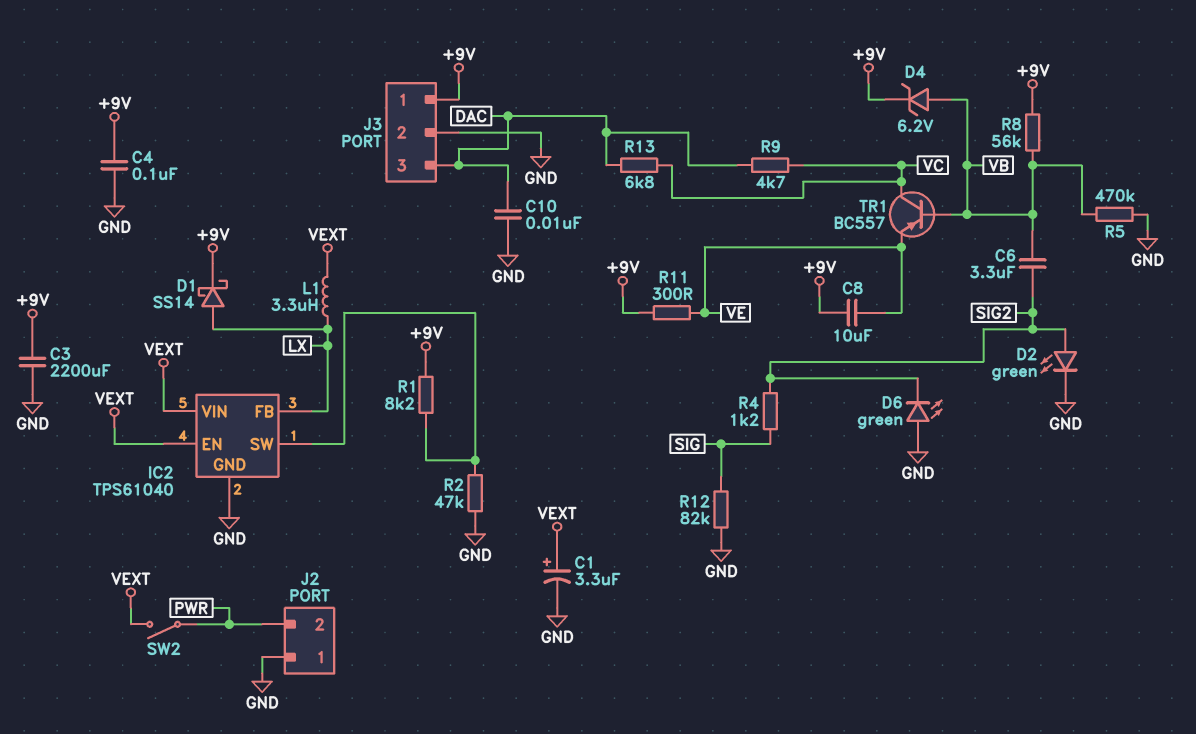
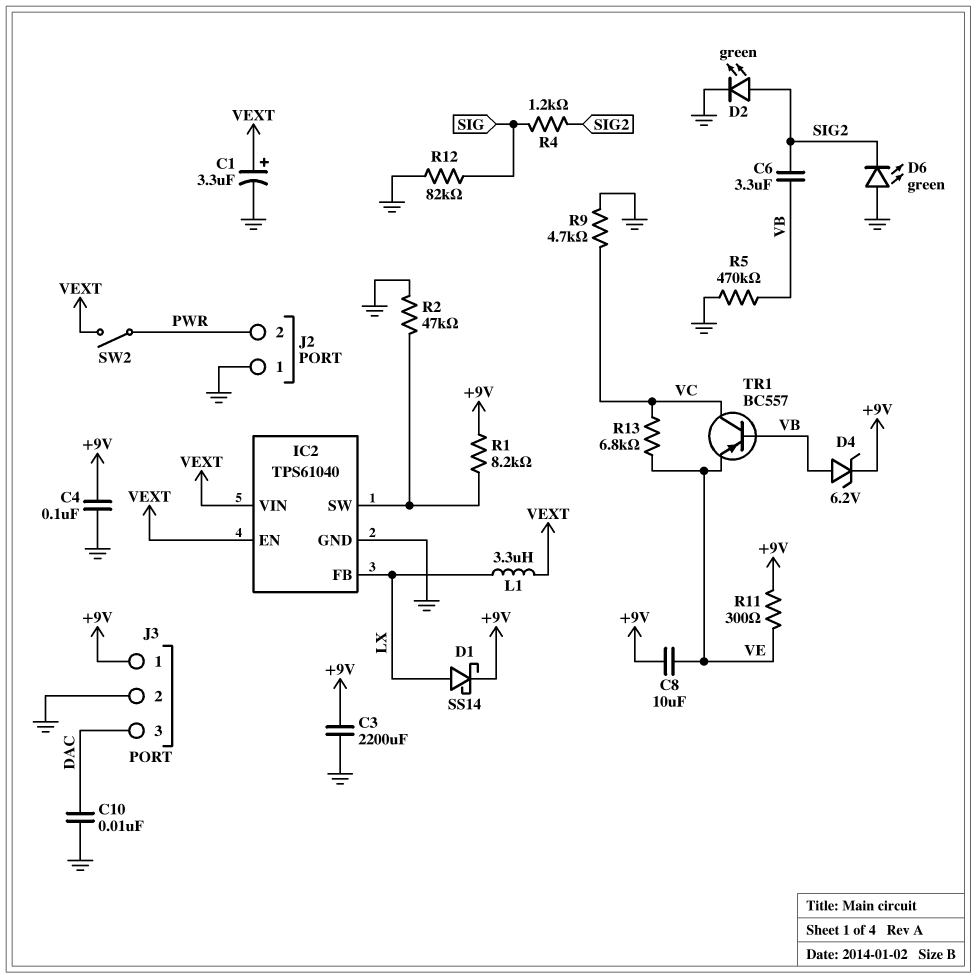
R8: 56k (+9V, VB) -> none
R9: 4.7k (DAC, VC) -> 4.7k (GND, VC)
R13: 6.8k (DAC, VC) -> 6.8k (VC, VE)

